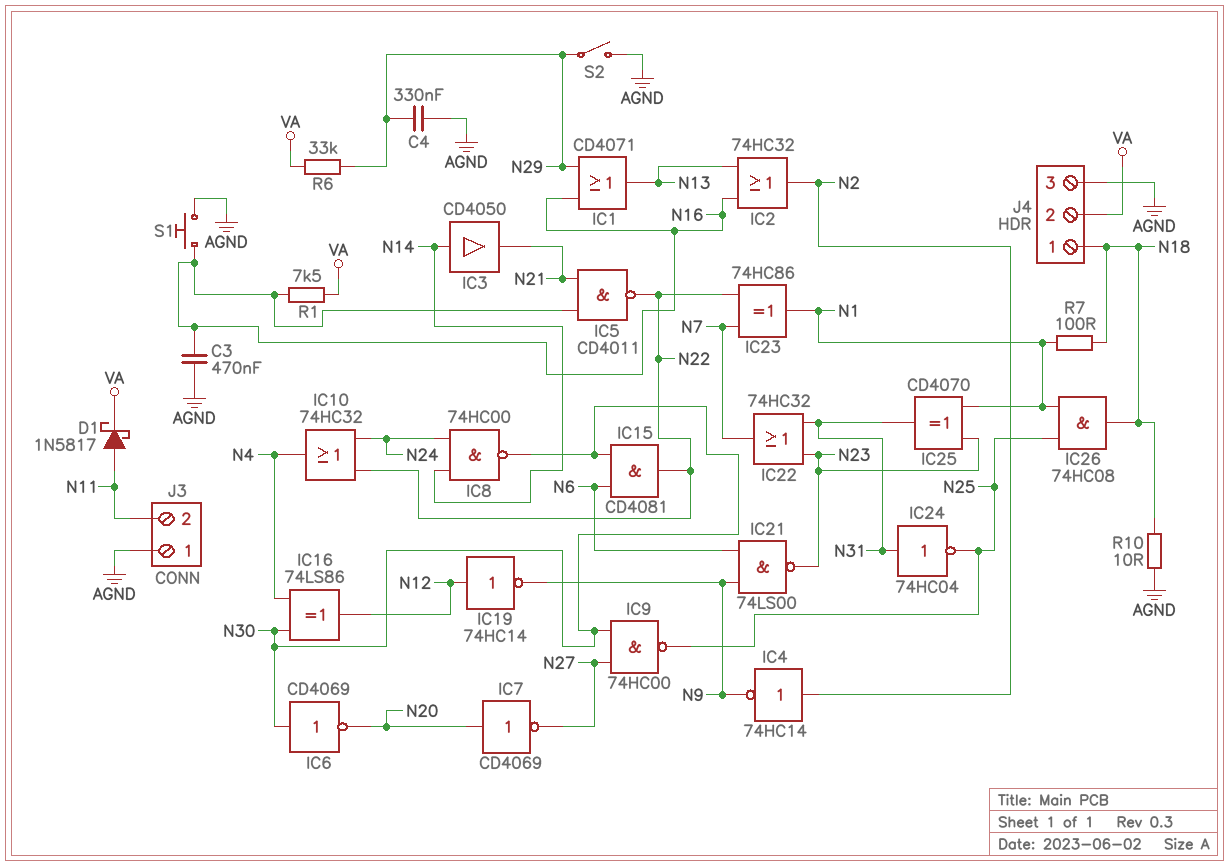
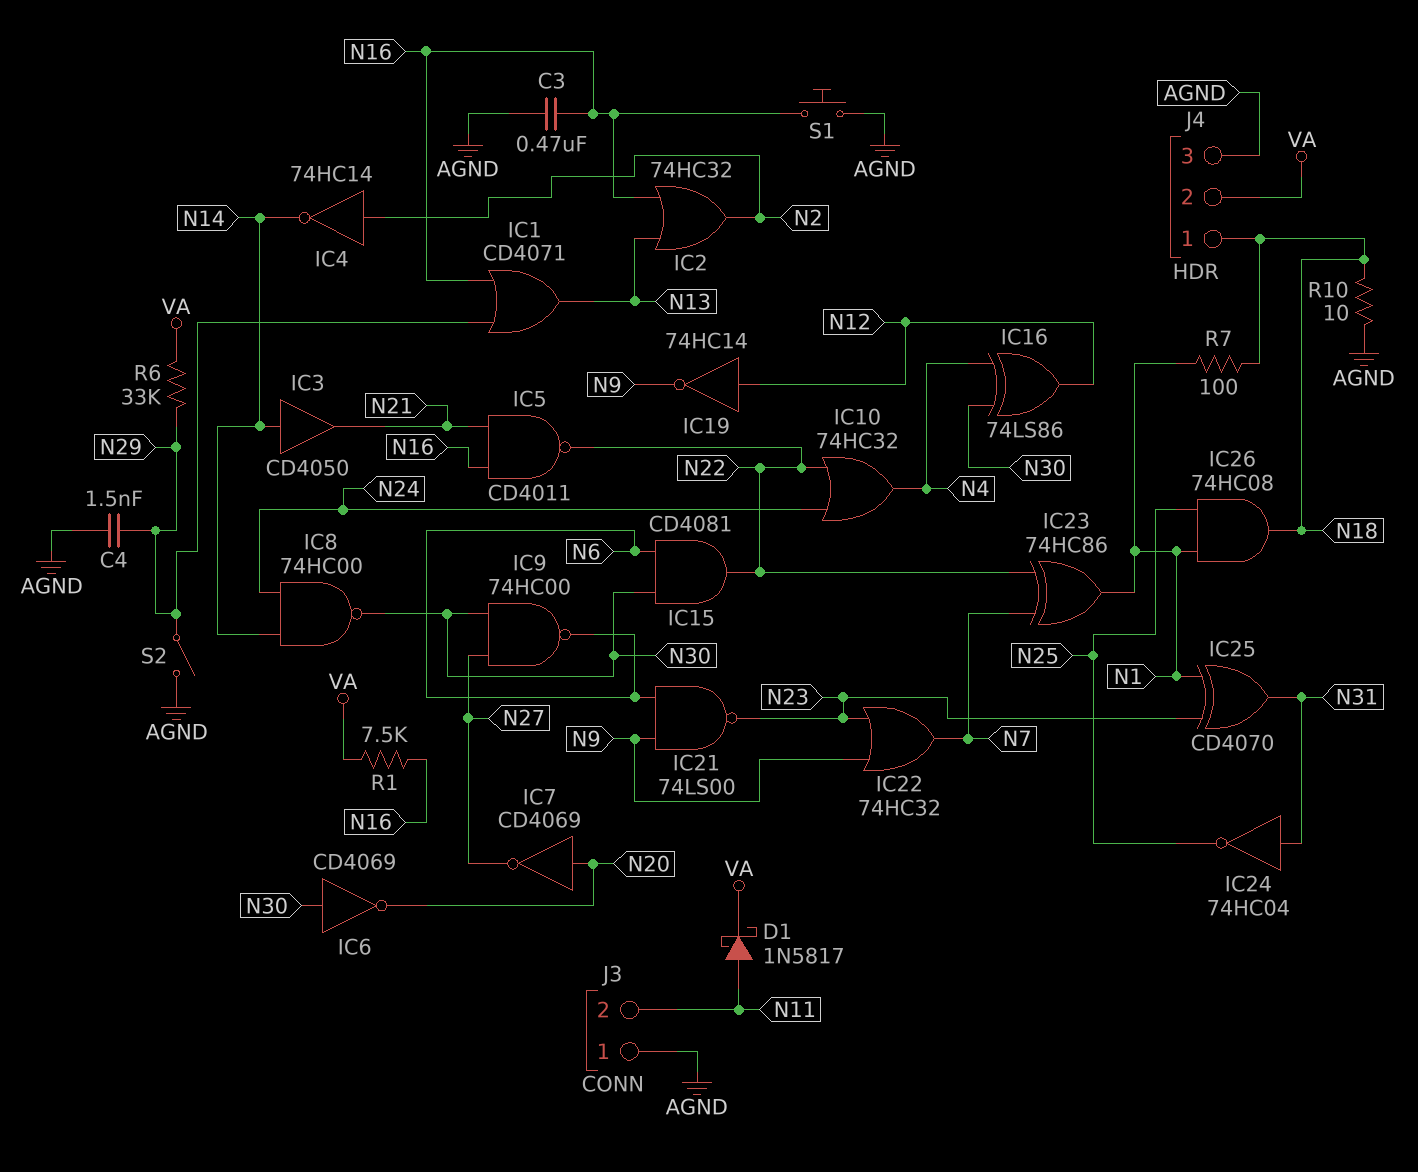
C4: 330nF (AGND, N29) -> 1.5nF (AGND, N29)
IC4: NOT 74HC14 (in N2, out N9) -> NOT 74HC14 (in N2, out N14)
IC9: NAND 74HC00 (in N27, in N30, out N25) -> NAND 74HC00 (in N27, in N30, out N6)
IC22: OR 74HC32 (in N23, in N31, out N7) -> OR 74HC32 (in N9, in N23, out N7)

